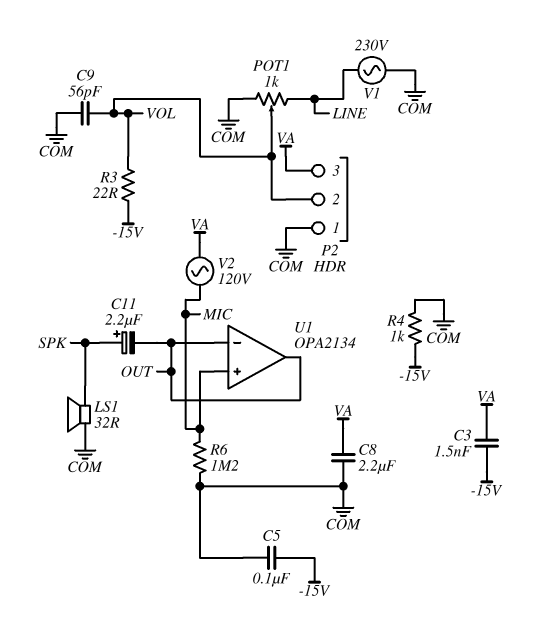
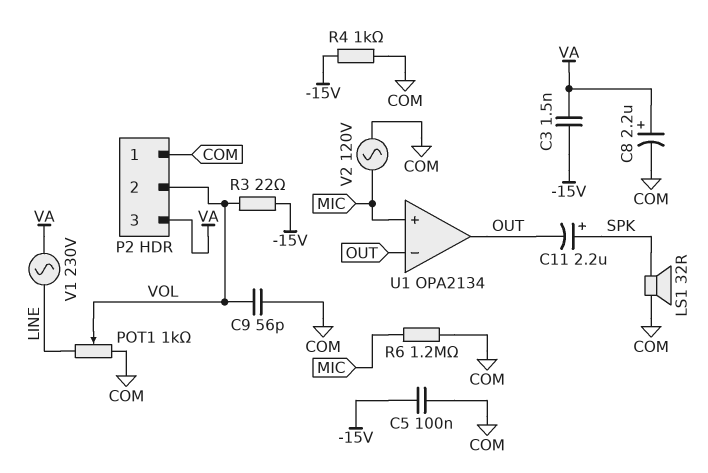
C8: 2.2uF (COM, VA) -> 2.2uF (plus VA, minus COM)
V1: AC 230V (COM, LINE) -> AC 230V (LINE, VA)
V2: AC 120V (MIC, VA) -> AC 120V (COM, MIC)

